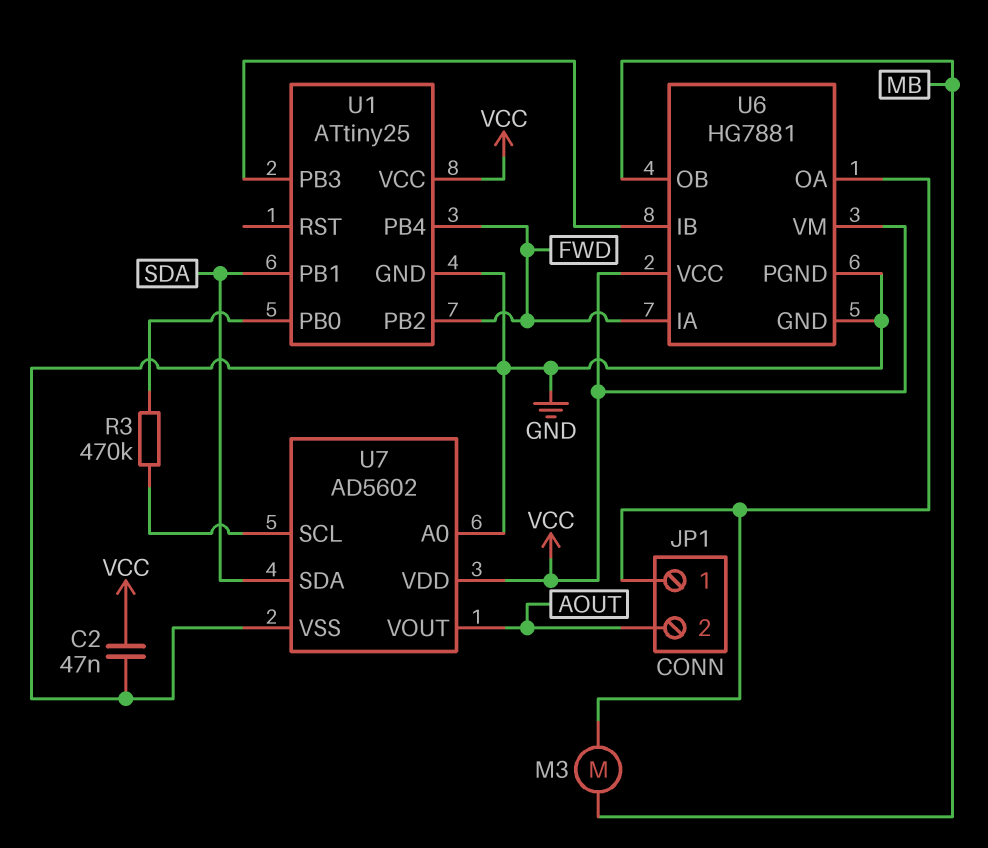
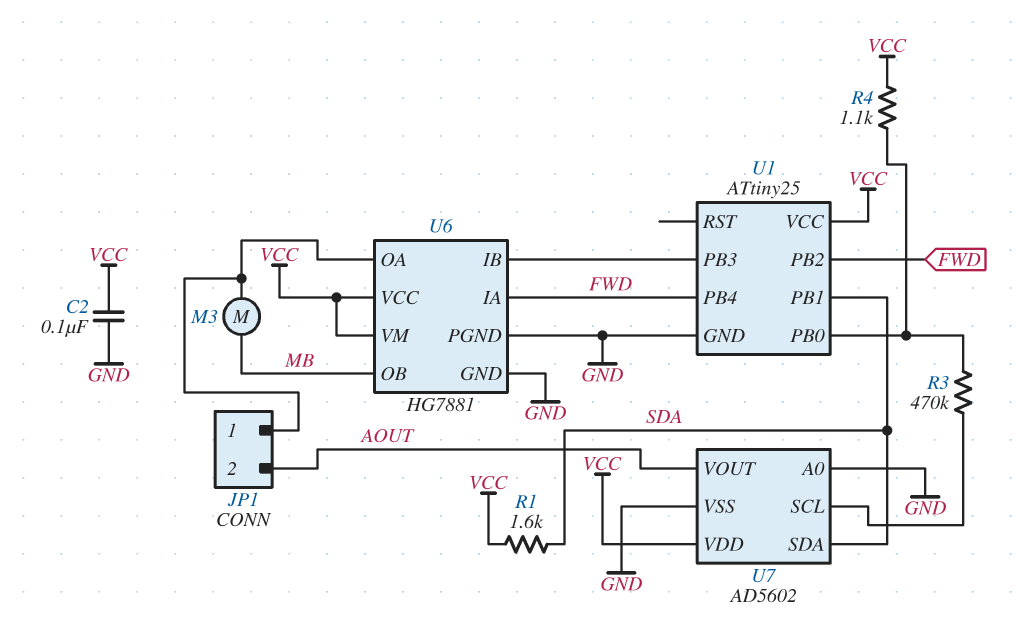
C2: 47nF (GND, VCC) -> 100nF (GND, VCC)
R1: none -> 1.6k (SDA, VCC)
R4: none -> 1.1k (U1/PB0, VCC)

